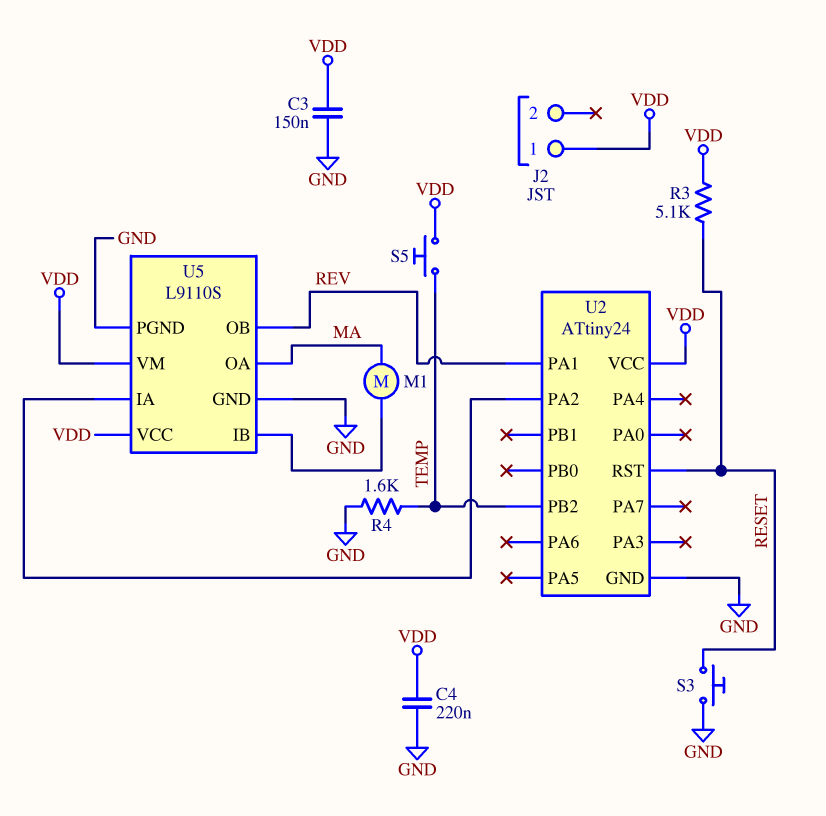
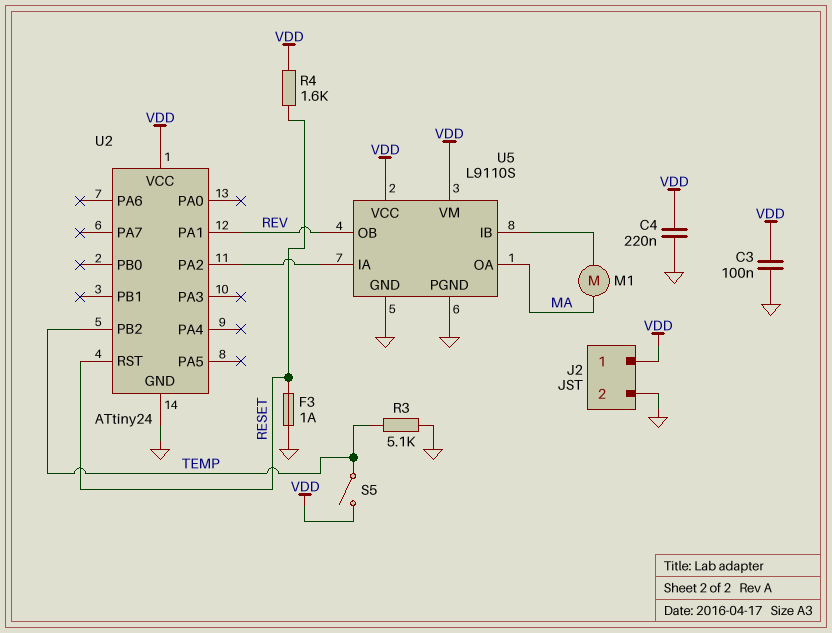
C3: 150nF (GND, VDD) -> 100nF (GND, VDD)
F3: none -> 1A (GND, RESET)
J2 pin 2: none -> GND
R3: 5.1k (RESET, VDD) -> 5.1k (GND, TEMP)
R4: 1.6k (GND, TEMP) -> 1.6k (RESET, VDD)
S3: button (GND, RESET) -> none
S5: button (TEMP, VDD) -> switch (TEMP, VDD)

